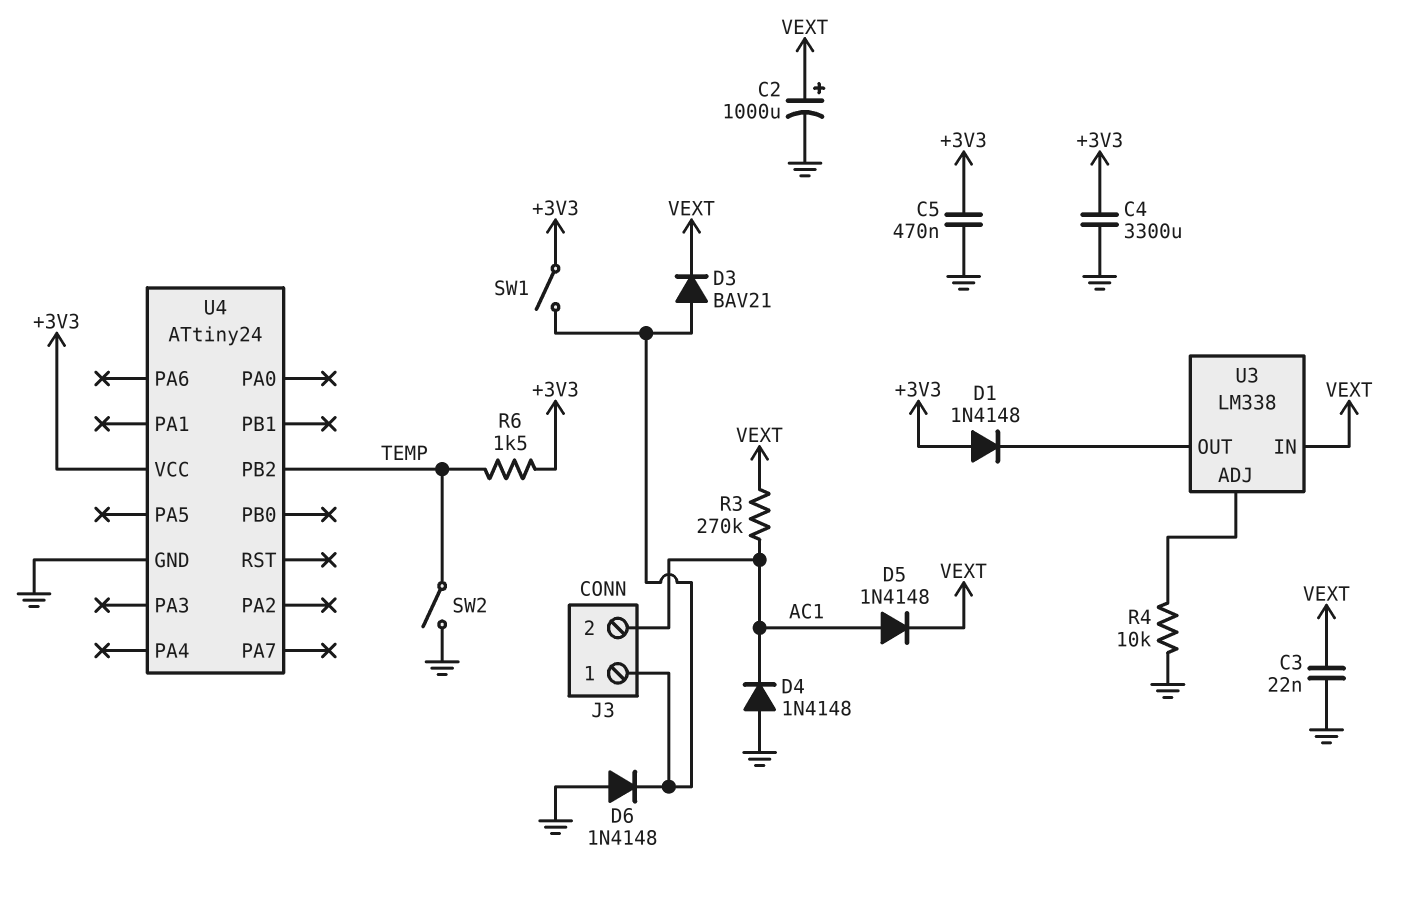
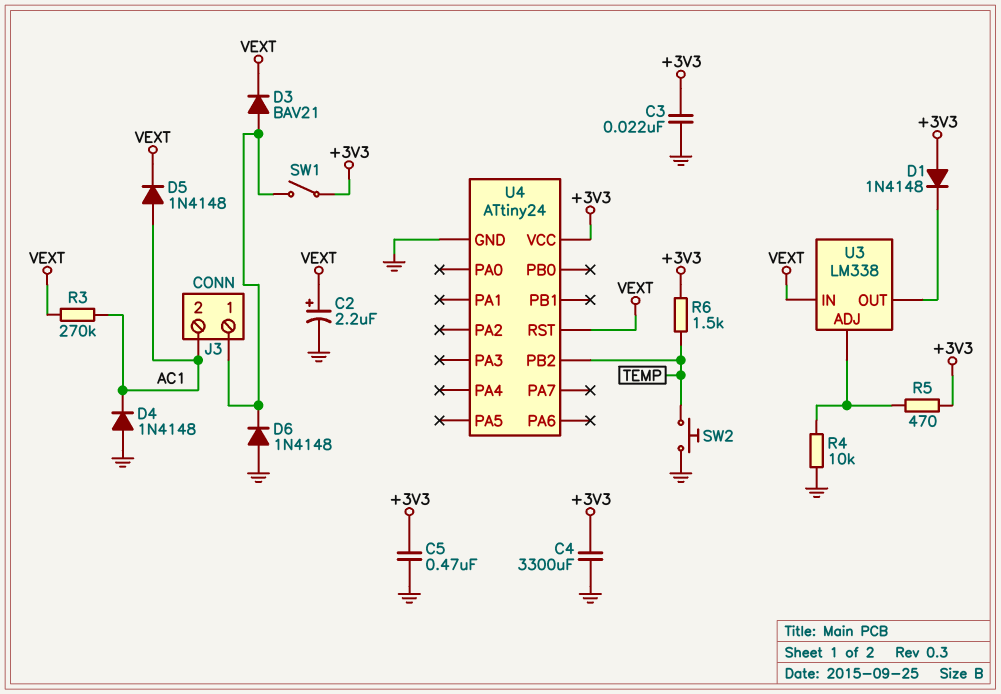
C2: 1000uF (plus VEXT, minus GND) -> 2.2uF (plus VEXT, minus GND)
C3: 22nF (GND, VEXT) -> 22nF (+3V3, GND)
R5: none -> 470 (+3V3, U3/ADJ)
SW2: switch (GND, TEMP) -> button (GND, TEMP)
U4 pin RST: none -> VEXT

